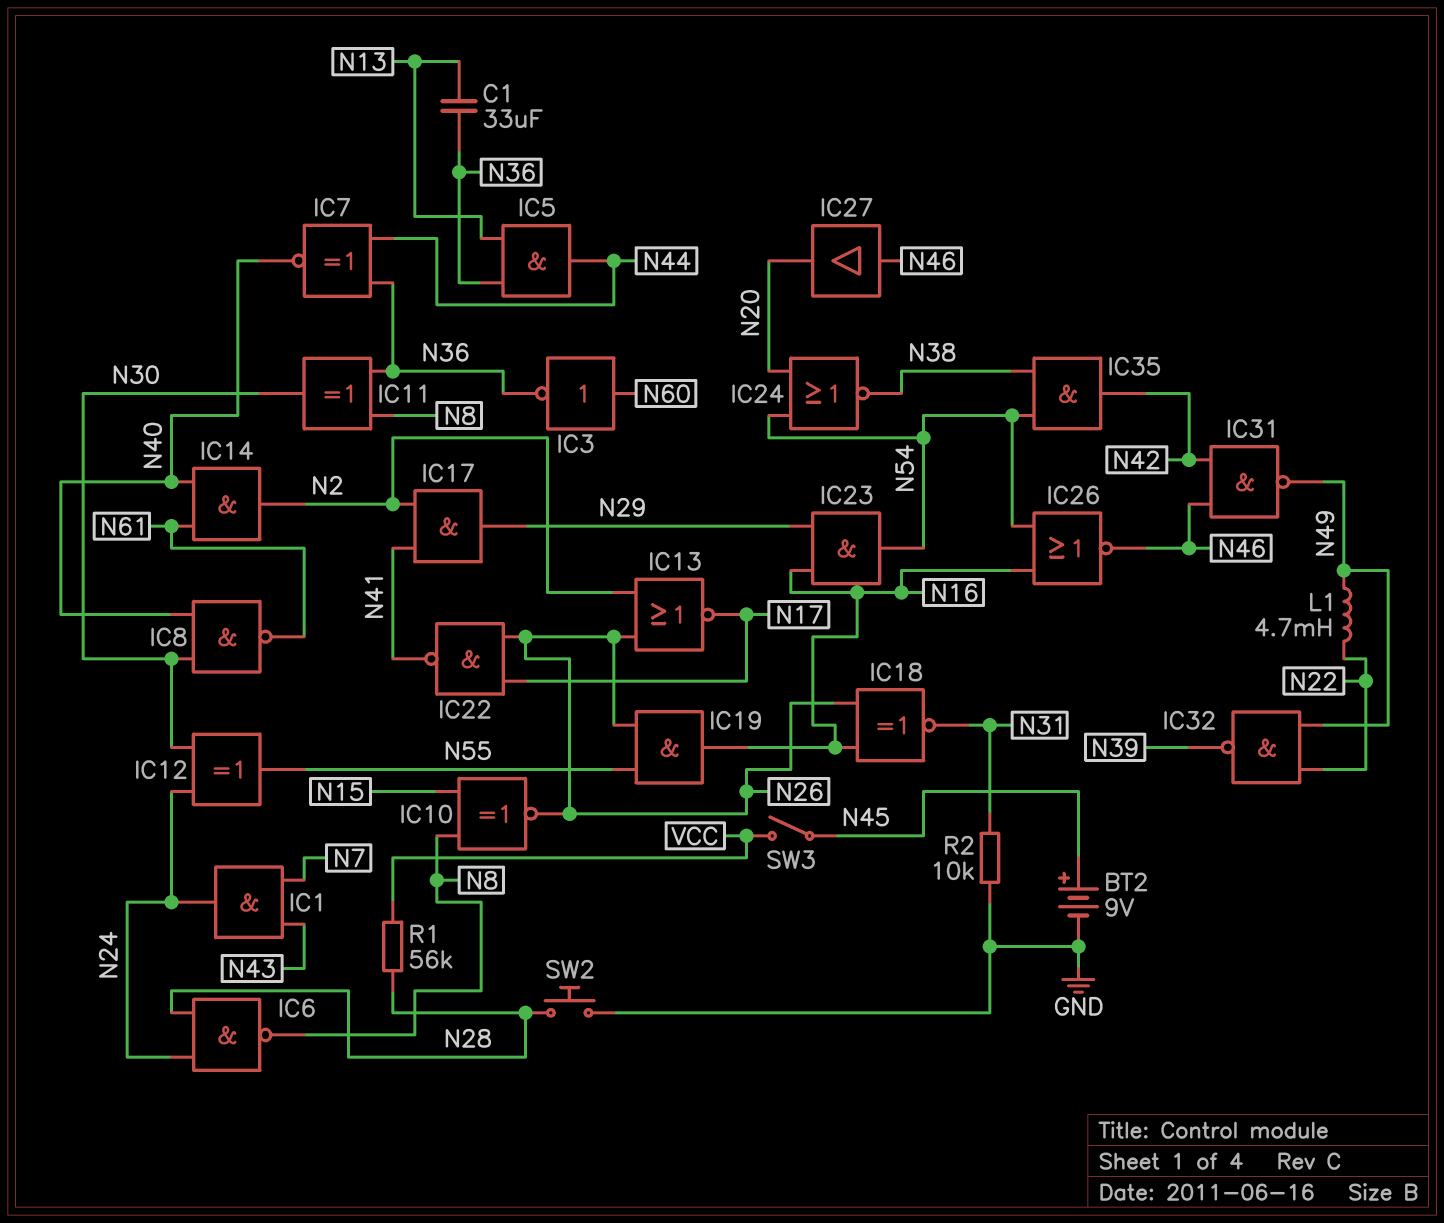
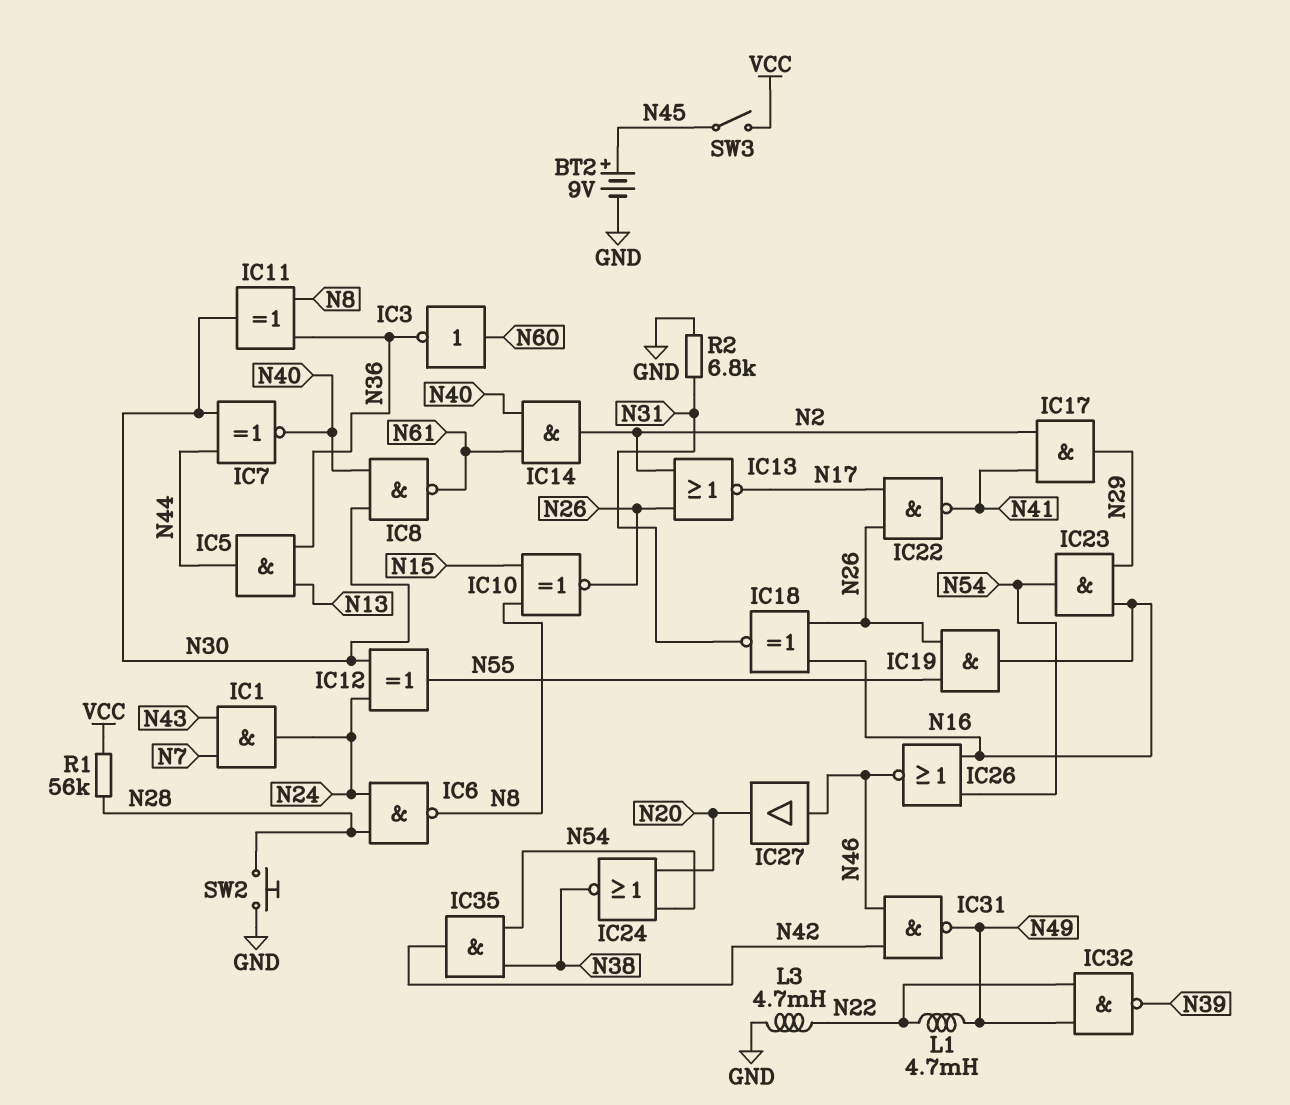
C1: 33uF (N13, N36) -> none
IC7: XNOR (in N36, in N44, out N40) -> XNOR (in N30, in N44, out N40)
L3: none -> 4.7mH (GND, N22)
R2: 10k (GND, N31) -> 6.8k (GND, N31)

